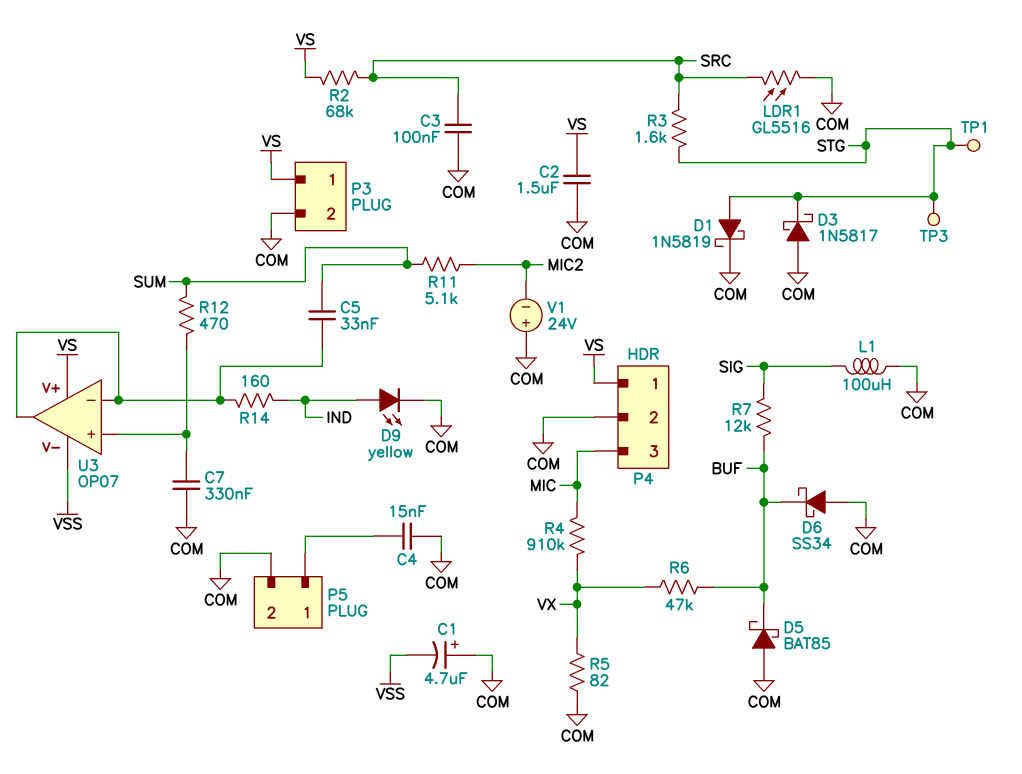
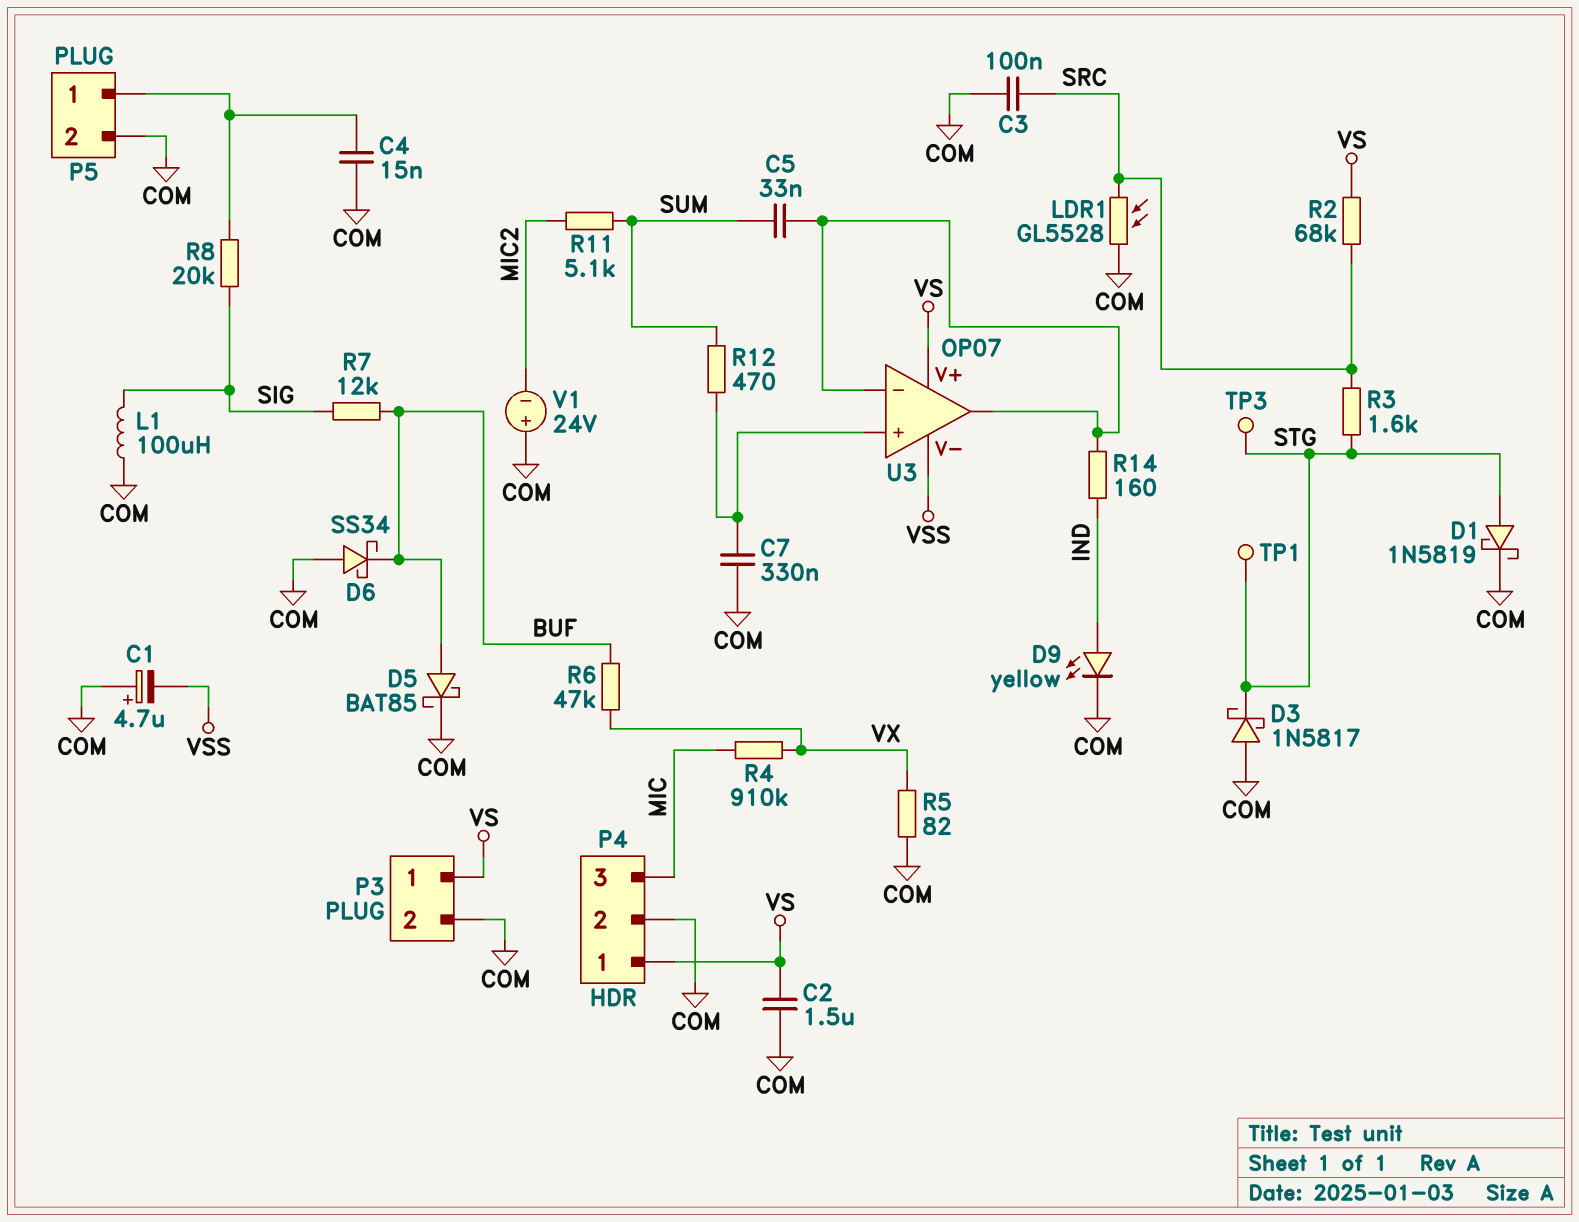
D5: schottky BAT85 (A COM, K BUF) -> schottky BAT85 (A BUF, K COM)
LDR1: GL5516 (COM, SRC) -> GL5528 (COM, SRC)
R8: none -> 20k (P5/1, SIG)

